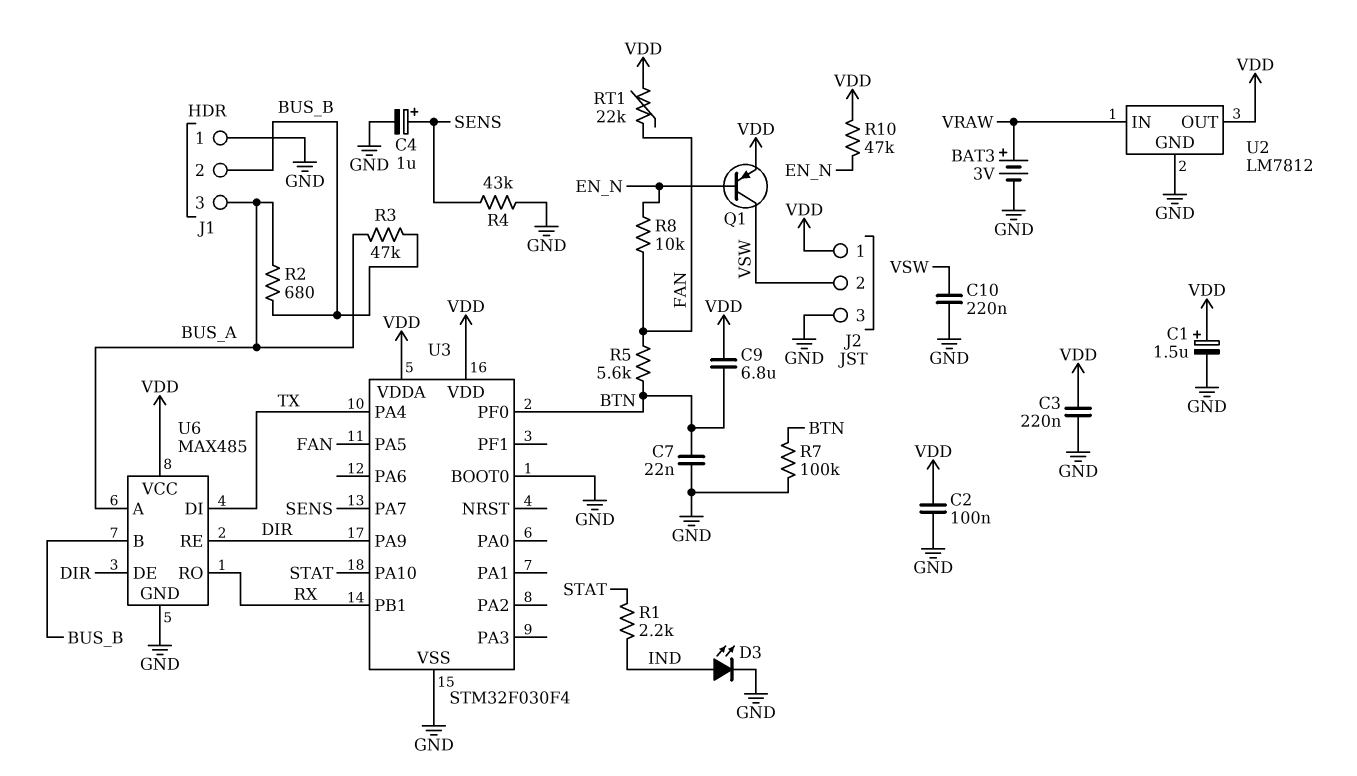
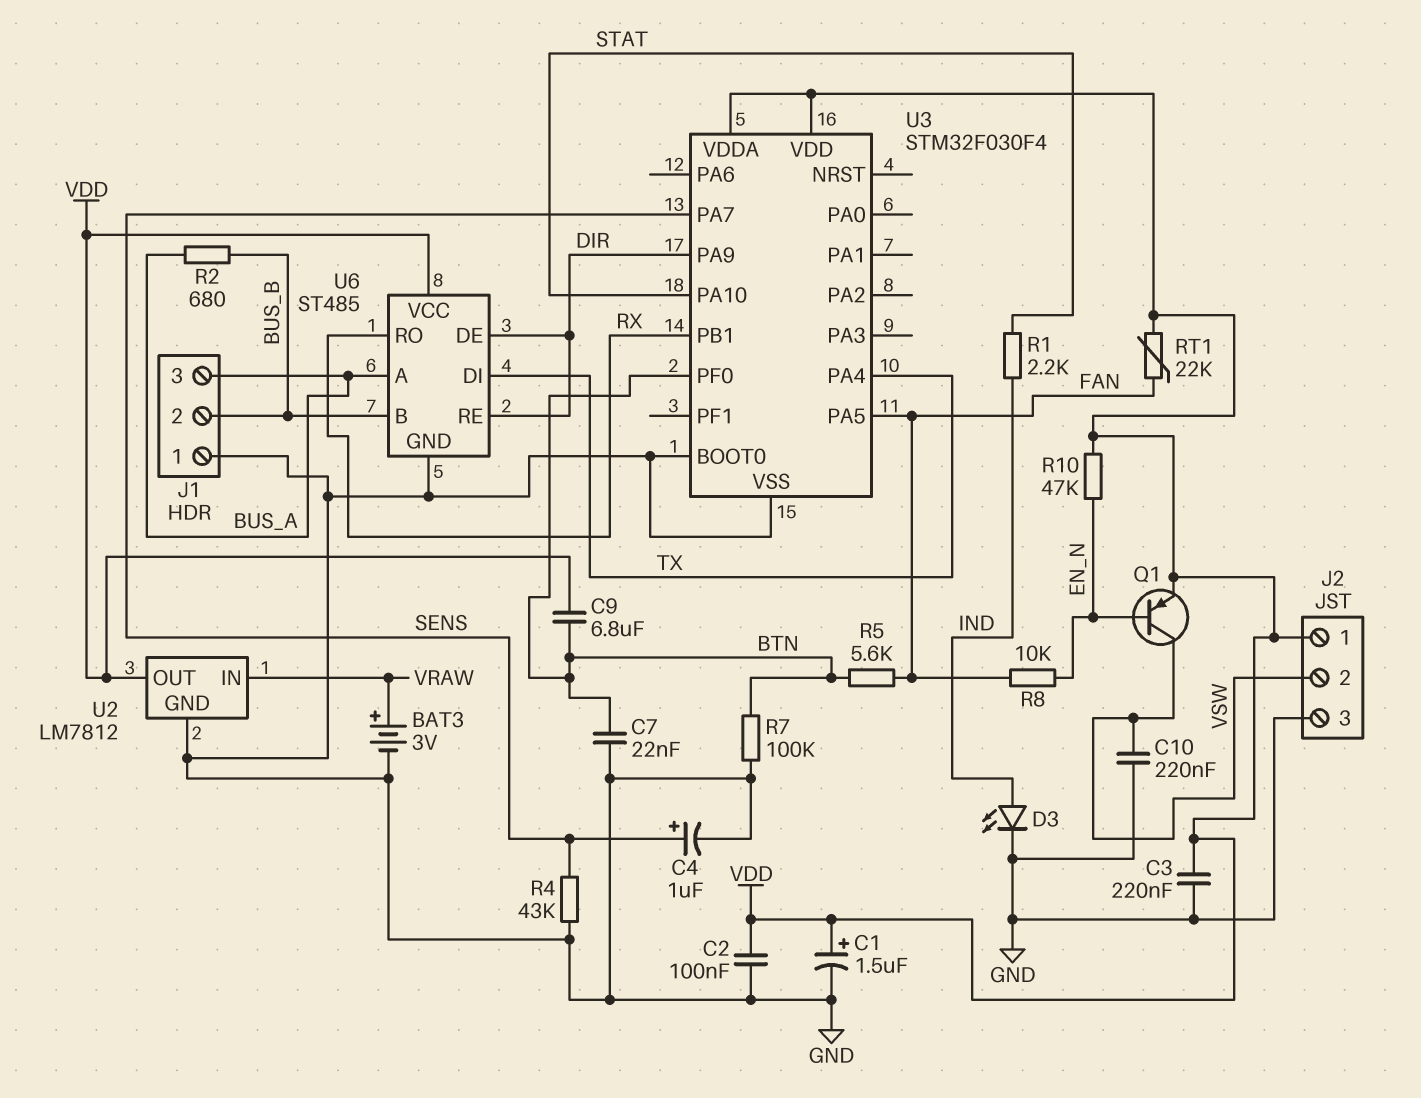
R3: 47k (BUS_A, BUS_B) -> none
U6: MAX485 -> ST485

